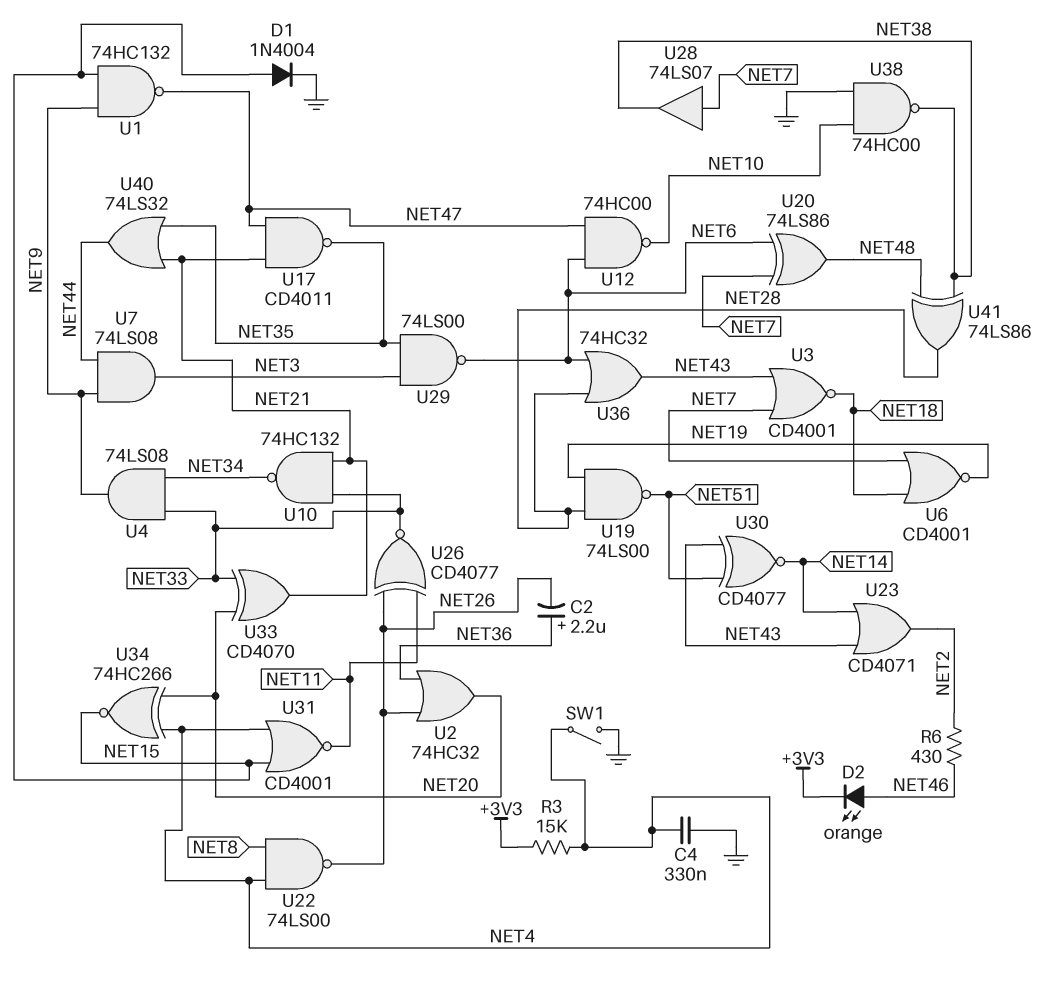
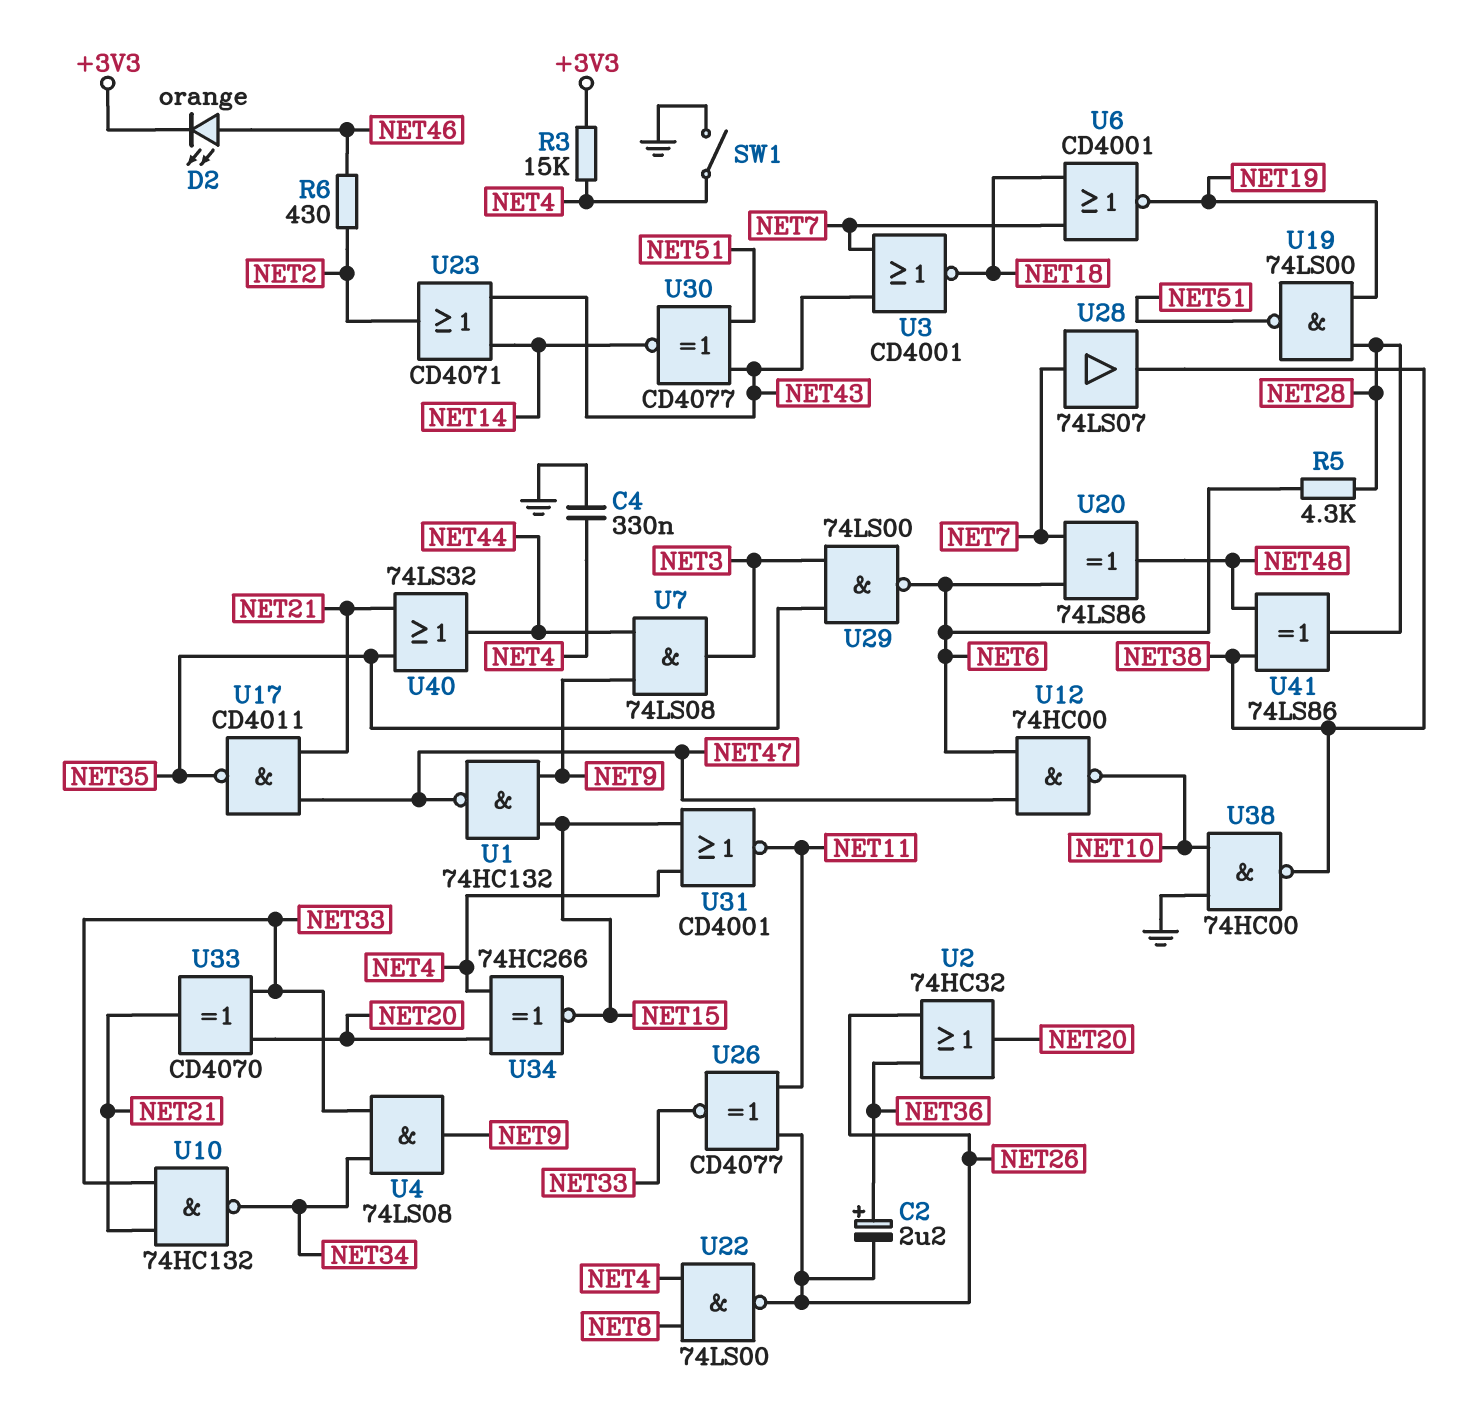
D1: diode 1N4004 (A NET15, K GND) -> none
R5: none -> 4.3k (NET6, NET28)
U36: OR 74HC32 (in NET6, in NET28, out NET43) -> none

